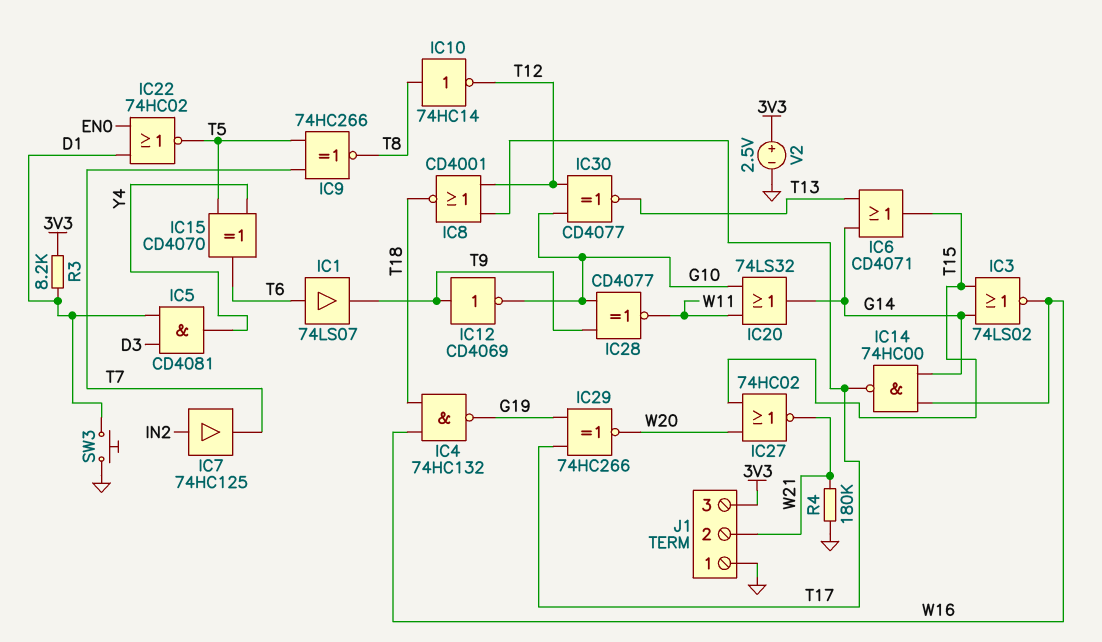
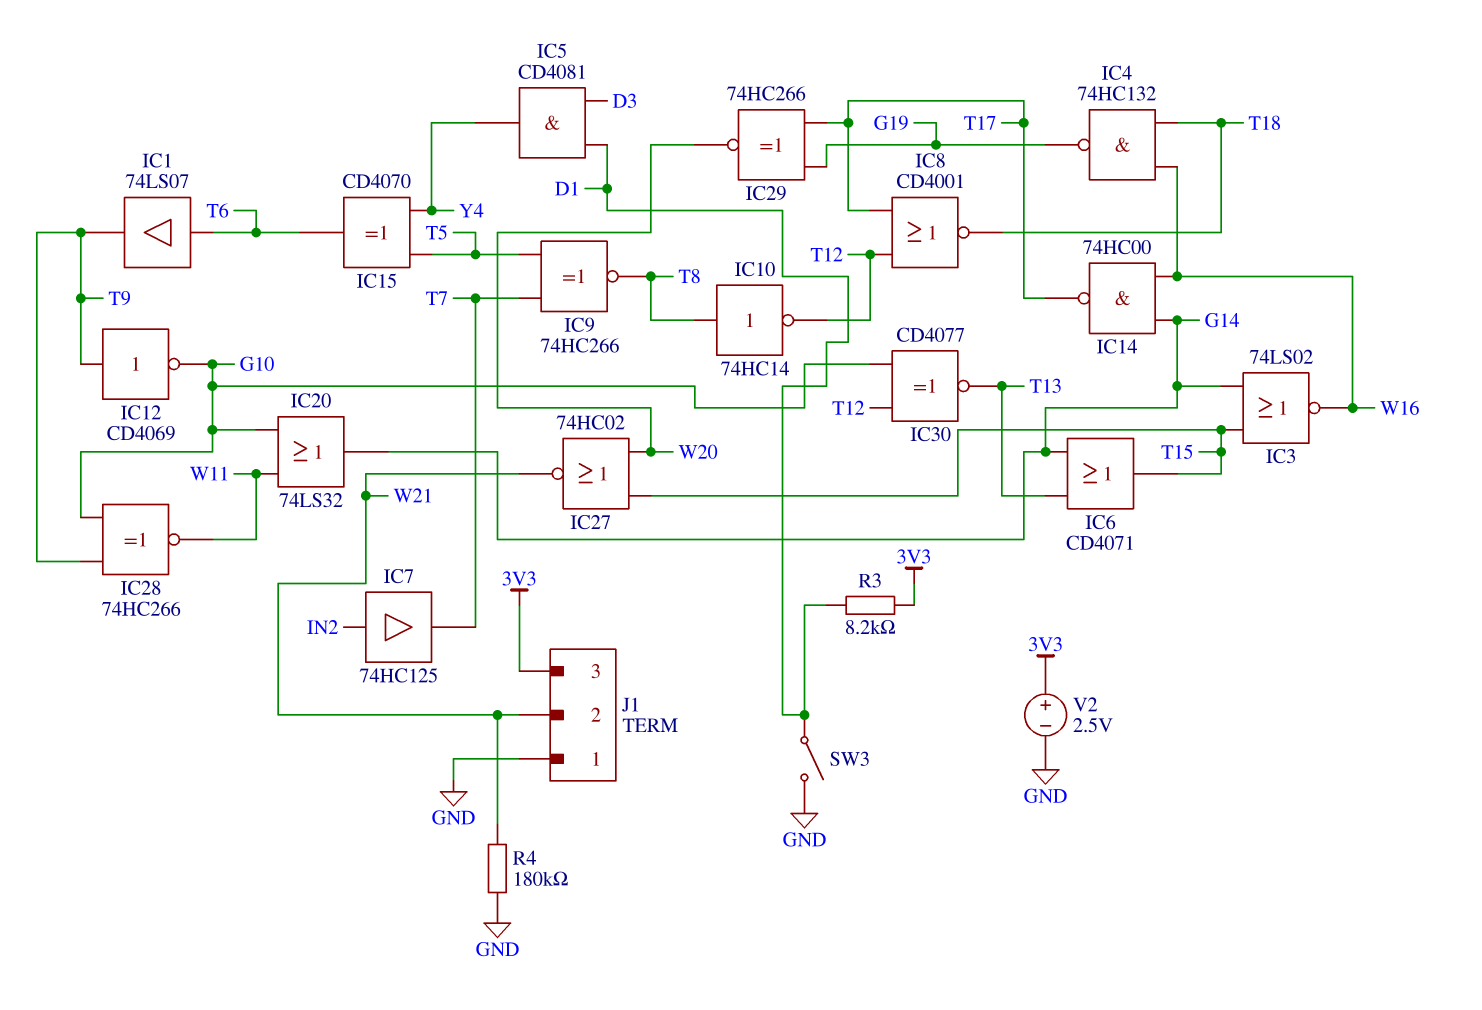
IC22: NOR 74HC02 (in D1, in EN0, out T5) -> none
IC28: XNOR CD4077 (in G10, in T9, out W11) -> XNOR 74HC266 (in G10, in T9, out W11)
SW3: button (D1, GND) -> switch (D1, GND)

